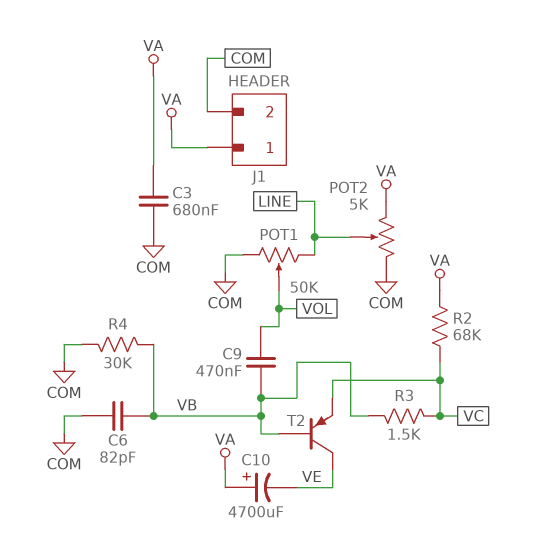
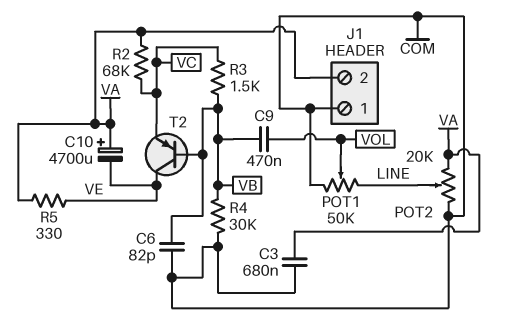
J1 pin 1: VA -> COM
J1 pin 2: COM -> VA
POT2: 5k (COM, VA, wiper LINE) -> 20k (COM, VA, wiper LINE)
R5: none -> 330 (VA, VE)

